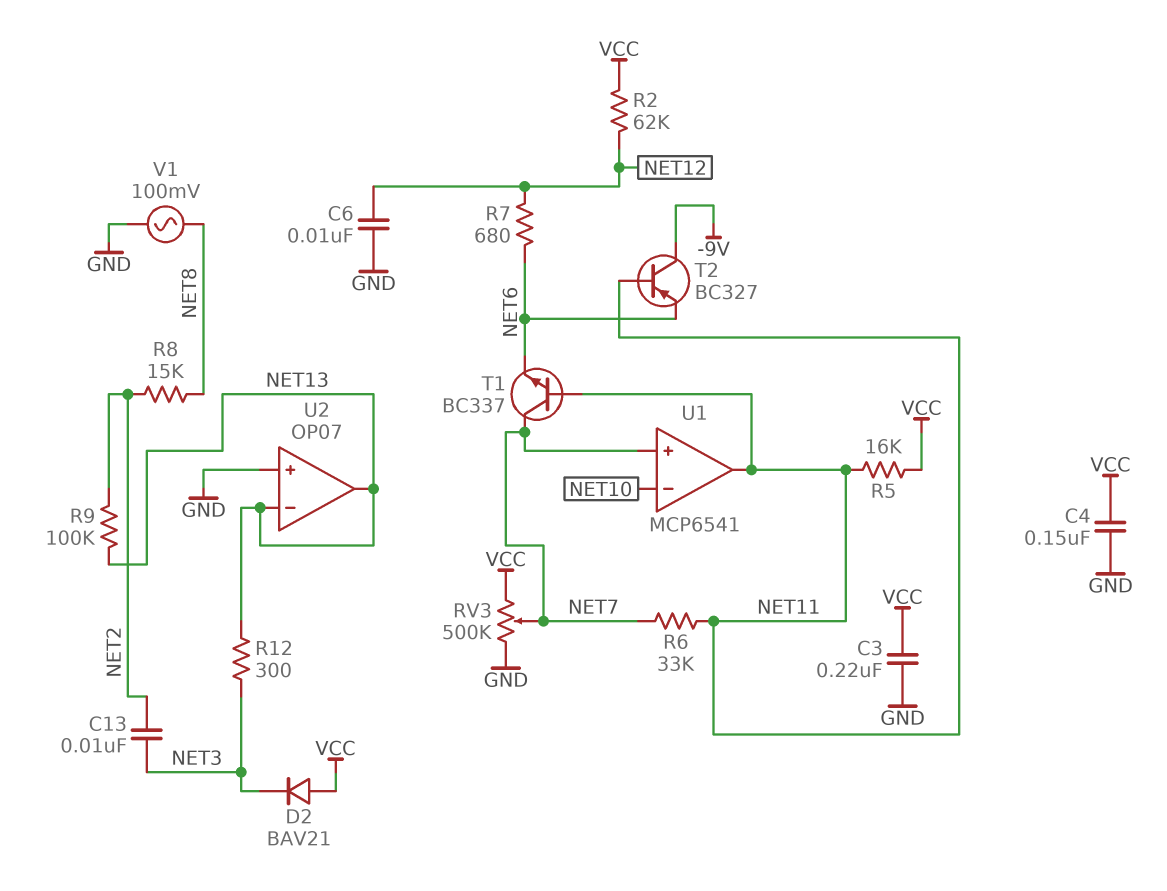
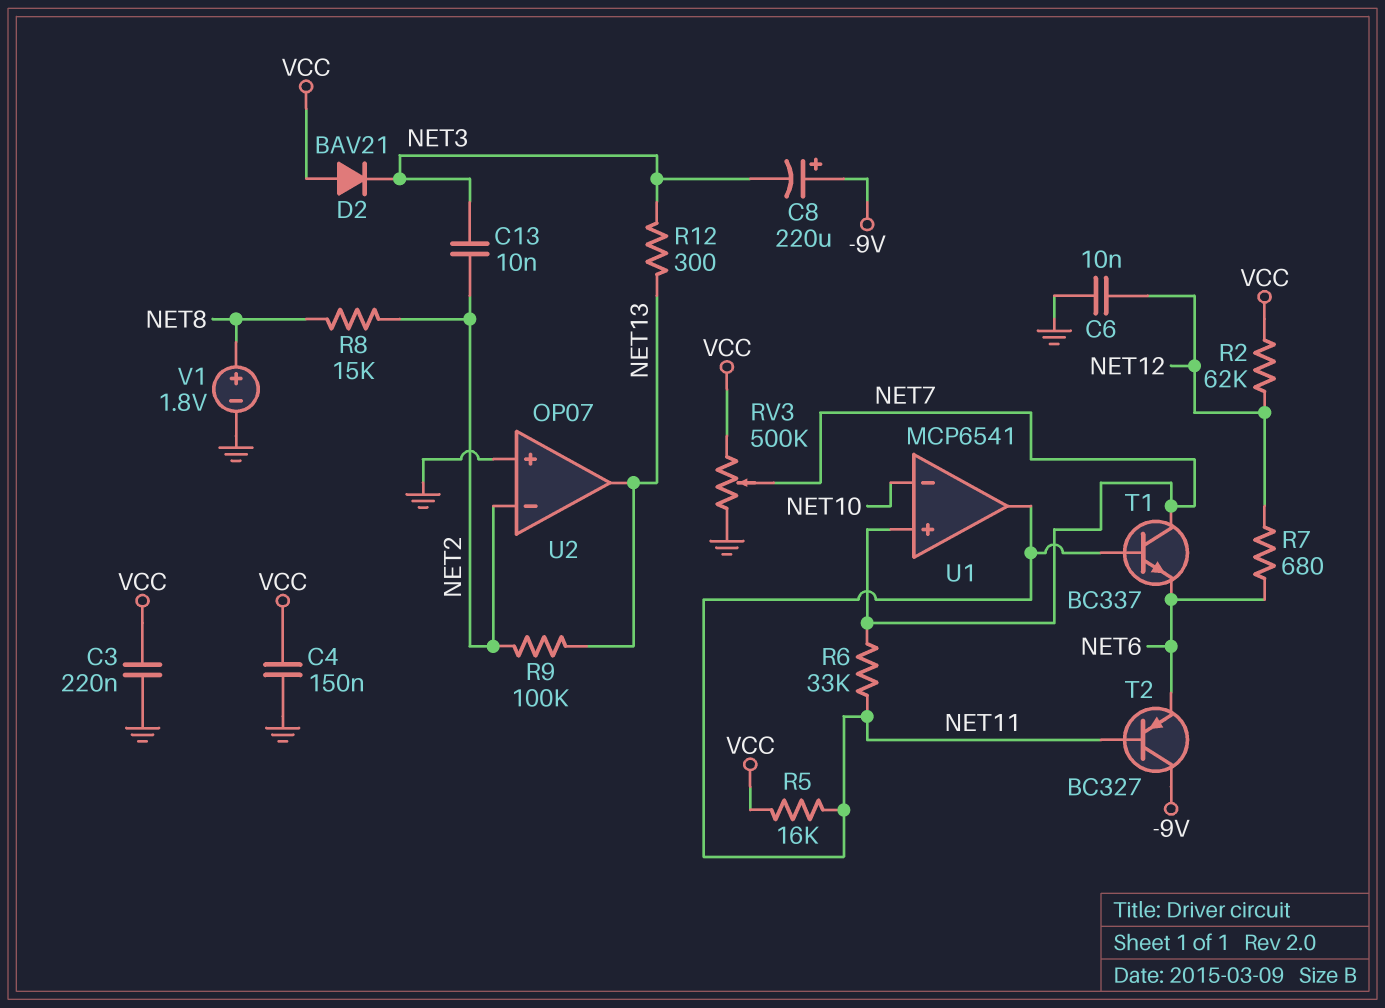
C8: none -> 220uF (plus -9V, minus NET3)
U2 pin in-: NET13 -> NET2
V1: AC 100mV (GND, NET8) -> 1.8V (plus NET8, minus GND)

